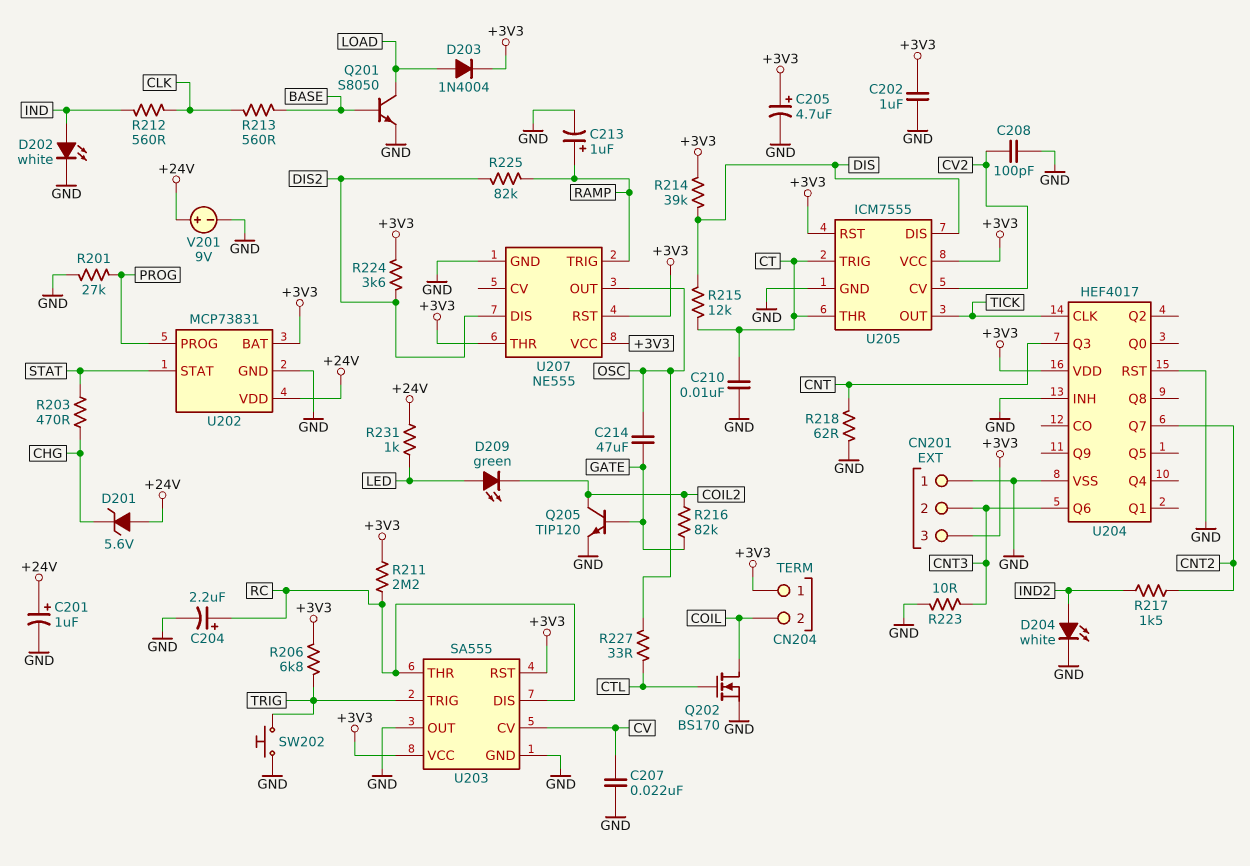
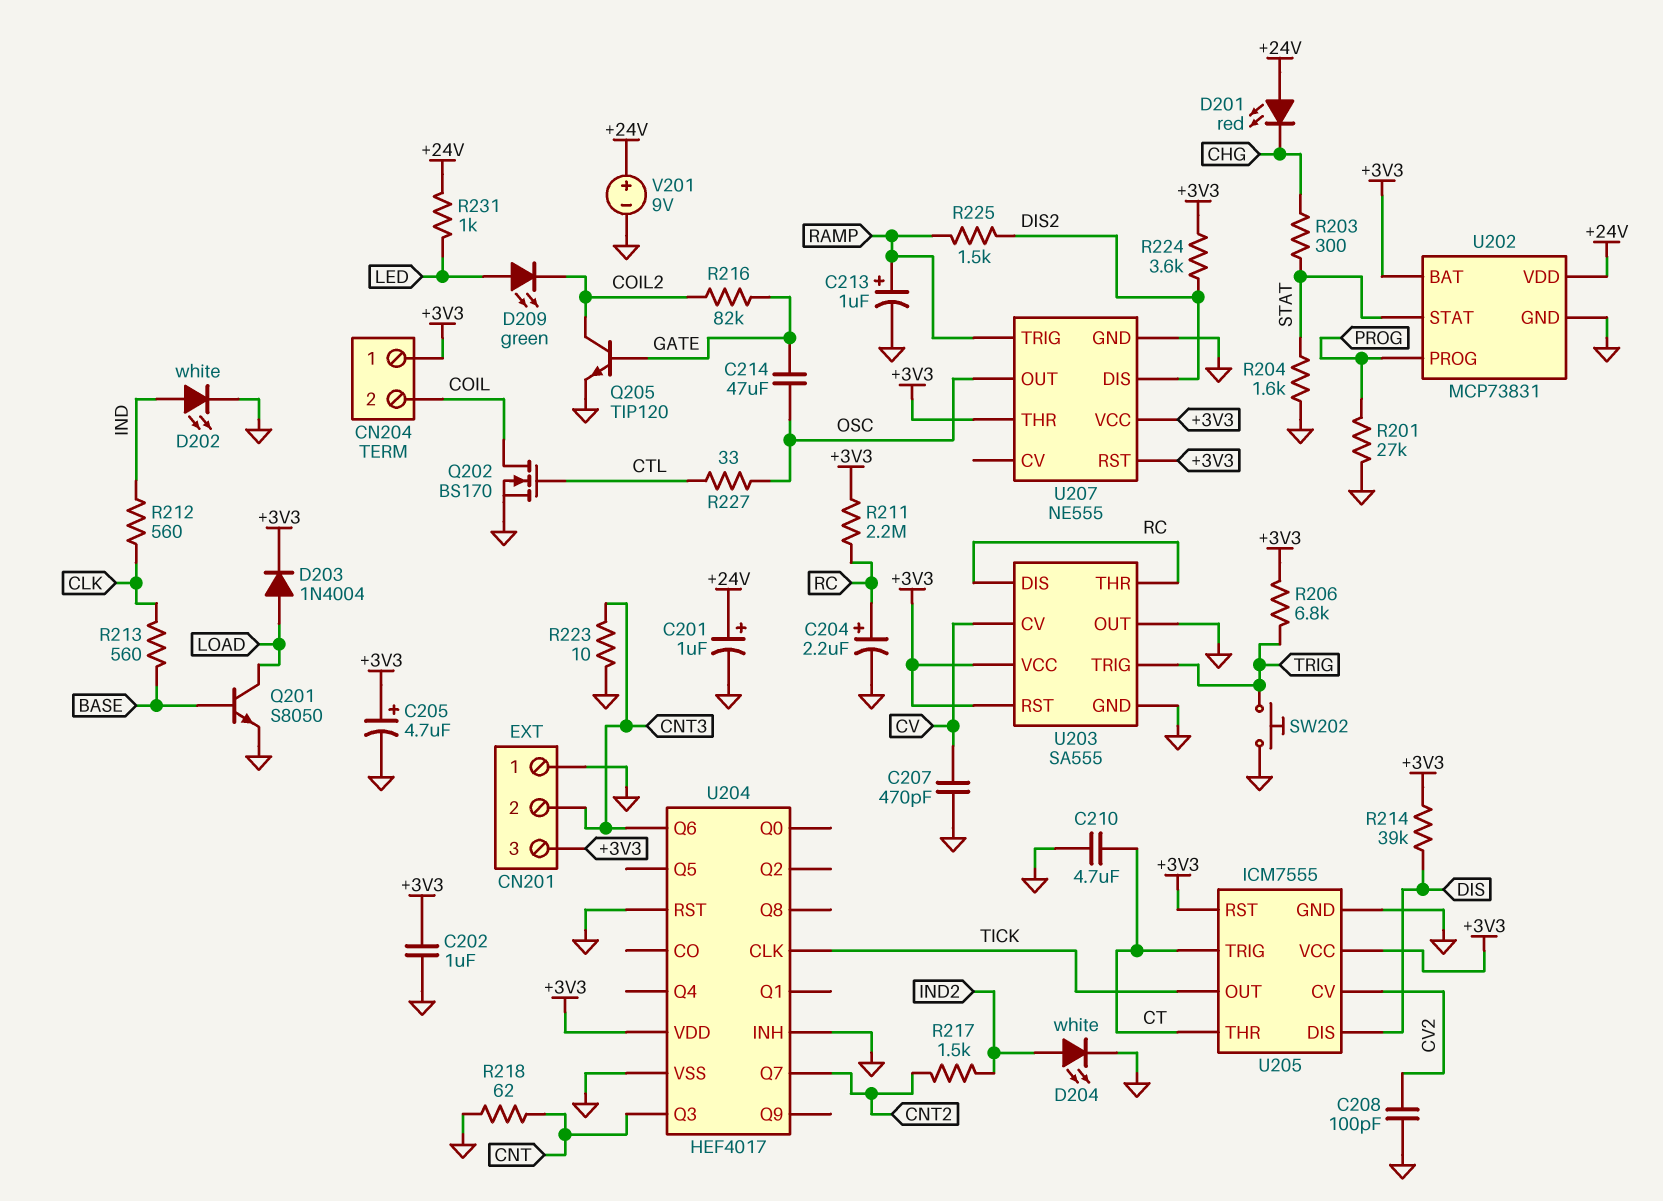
C207: 22nF (CV, GND) -> 470pF (CV, GND)
C210: 10nF (CT, GND) -> 4.7uF (CT, GND)
D201: zener 5.6V (A +24V, K CHG) -> LED red (A +24V, K CHG)
R203: 470 (CHG, STAT) -> 300 (CHG, STAT)
R204: none -> 1.6k (GND, STAT)
R215: 12k (CT, DIS) -> none
R225: 82k (DIS2, RAMP) -> 1.5k (DIS2, RAMP)

